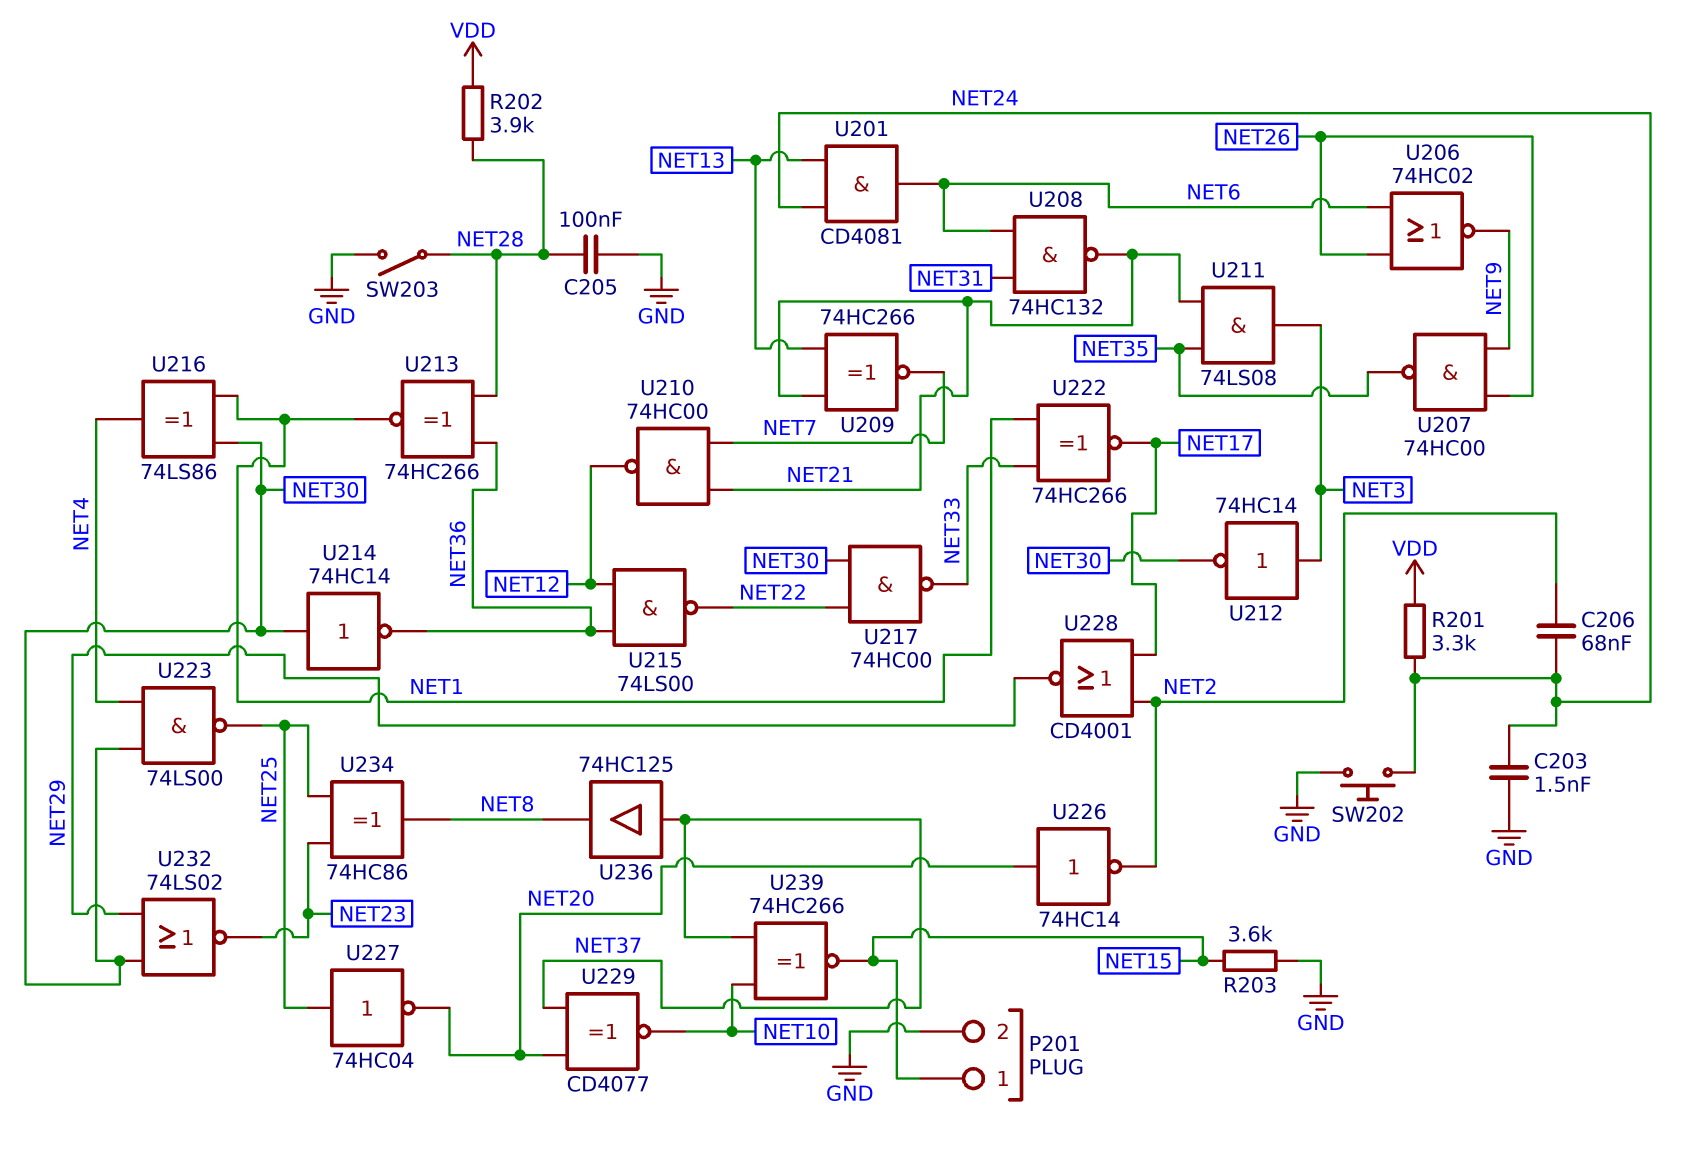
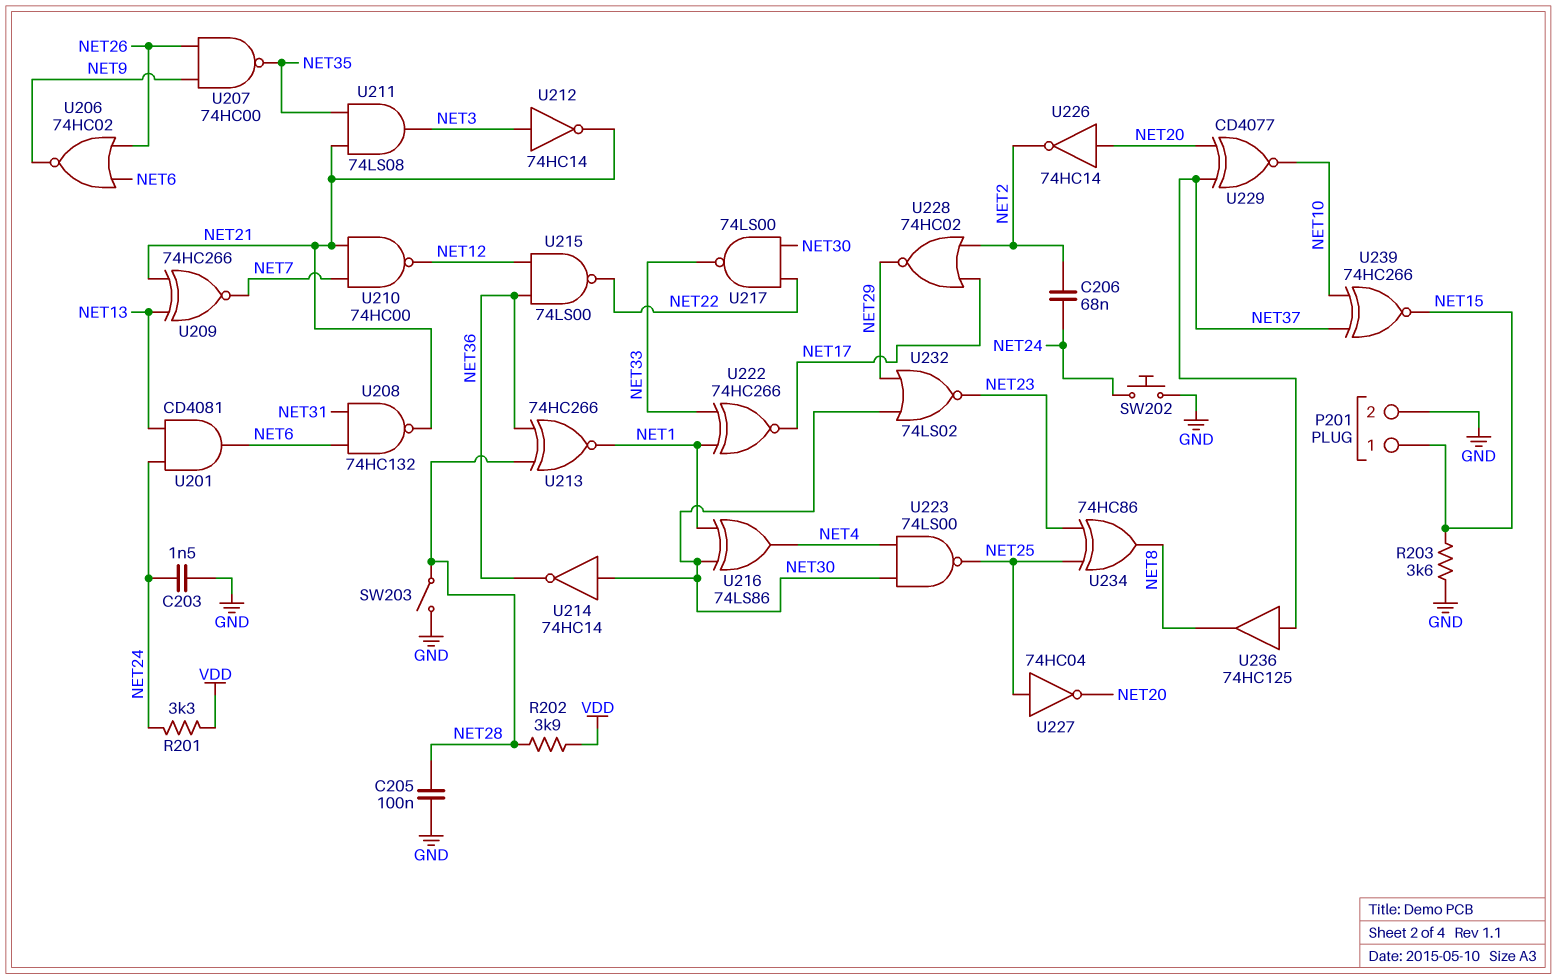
U212: NOT 74HC14 (in NET3, out NET30) -> NOT 74HC14 (in NET3, out NET21)
U217: NAND 74HC00 (in NET22, in NET30, out NET33) -> NAND 74LS00 (in NET22, in NET30, out NET33)
U228: NOR CD4001 (in NET2, in NET17, out NET29) -> NOR 74HC02 (in NET2, in NET17, out NET29)

